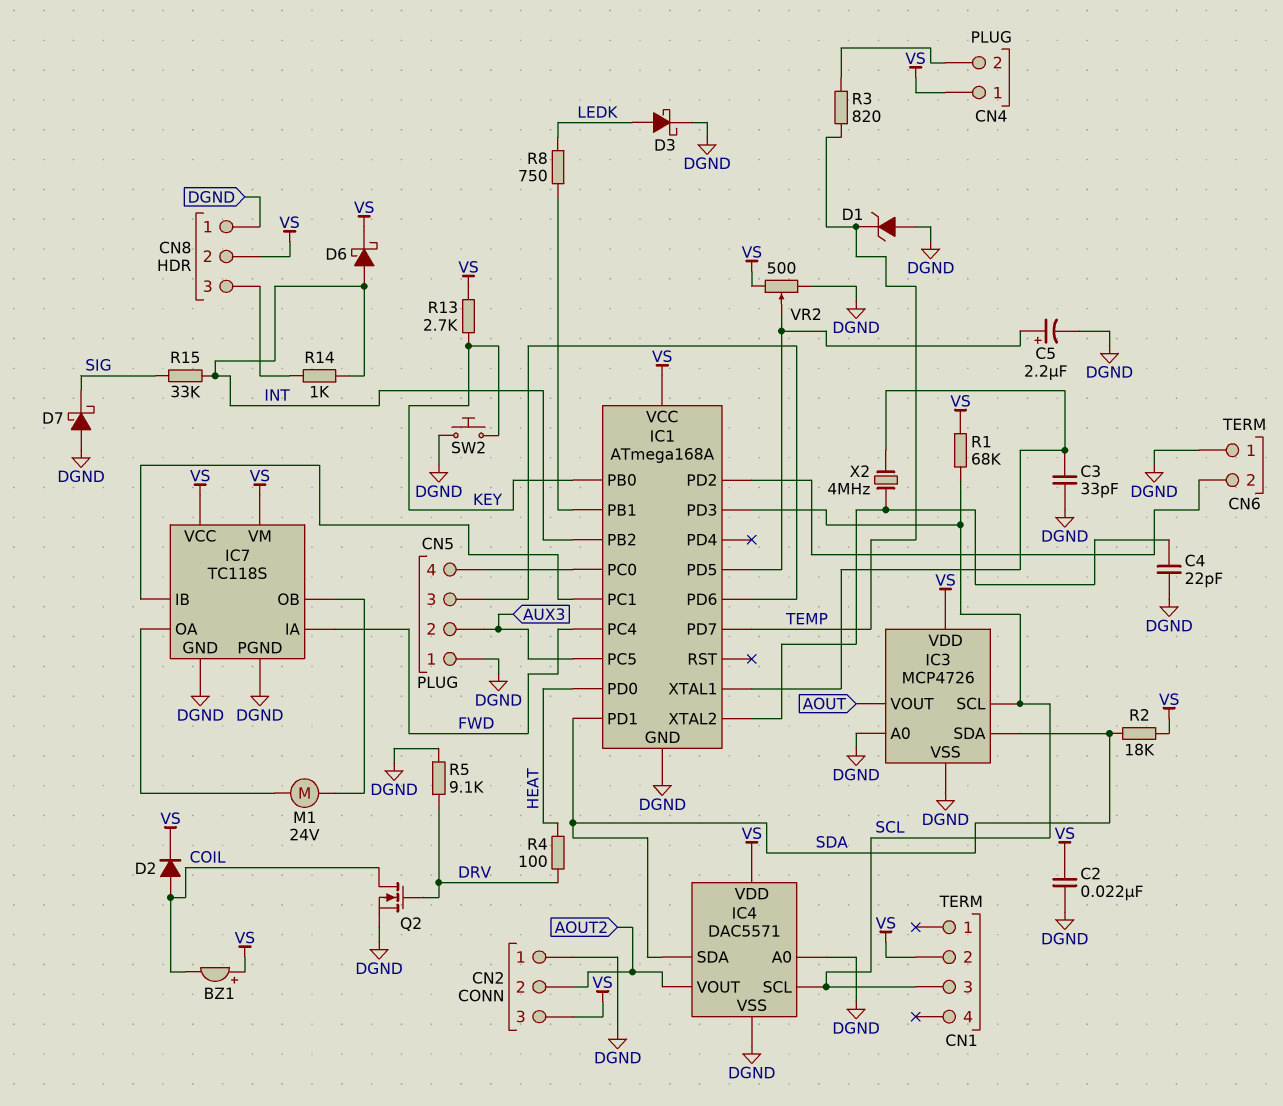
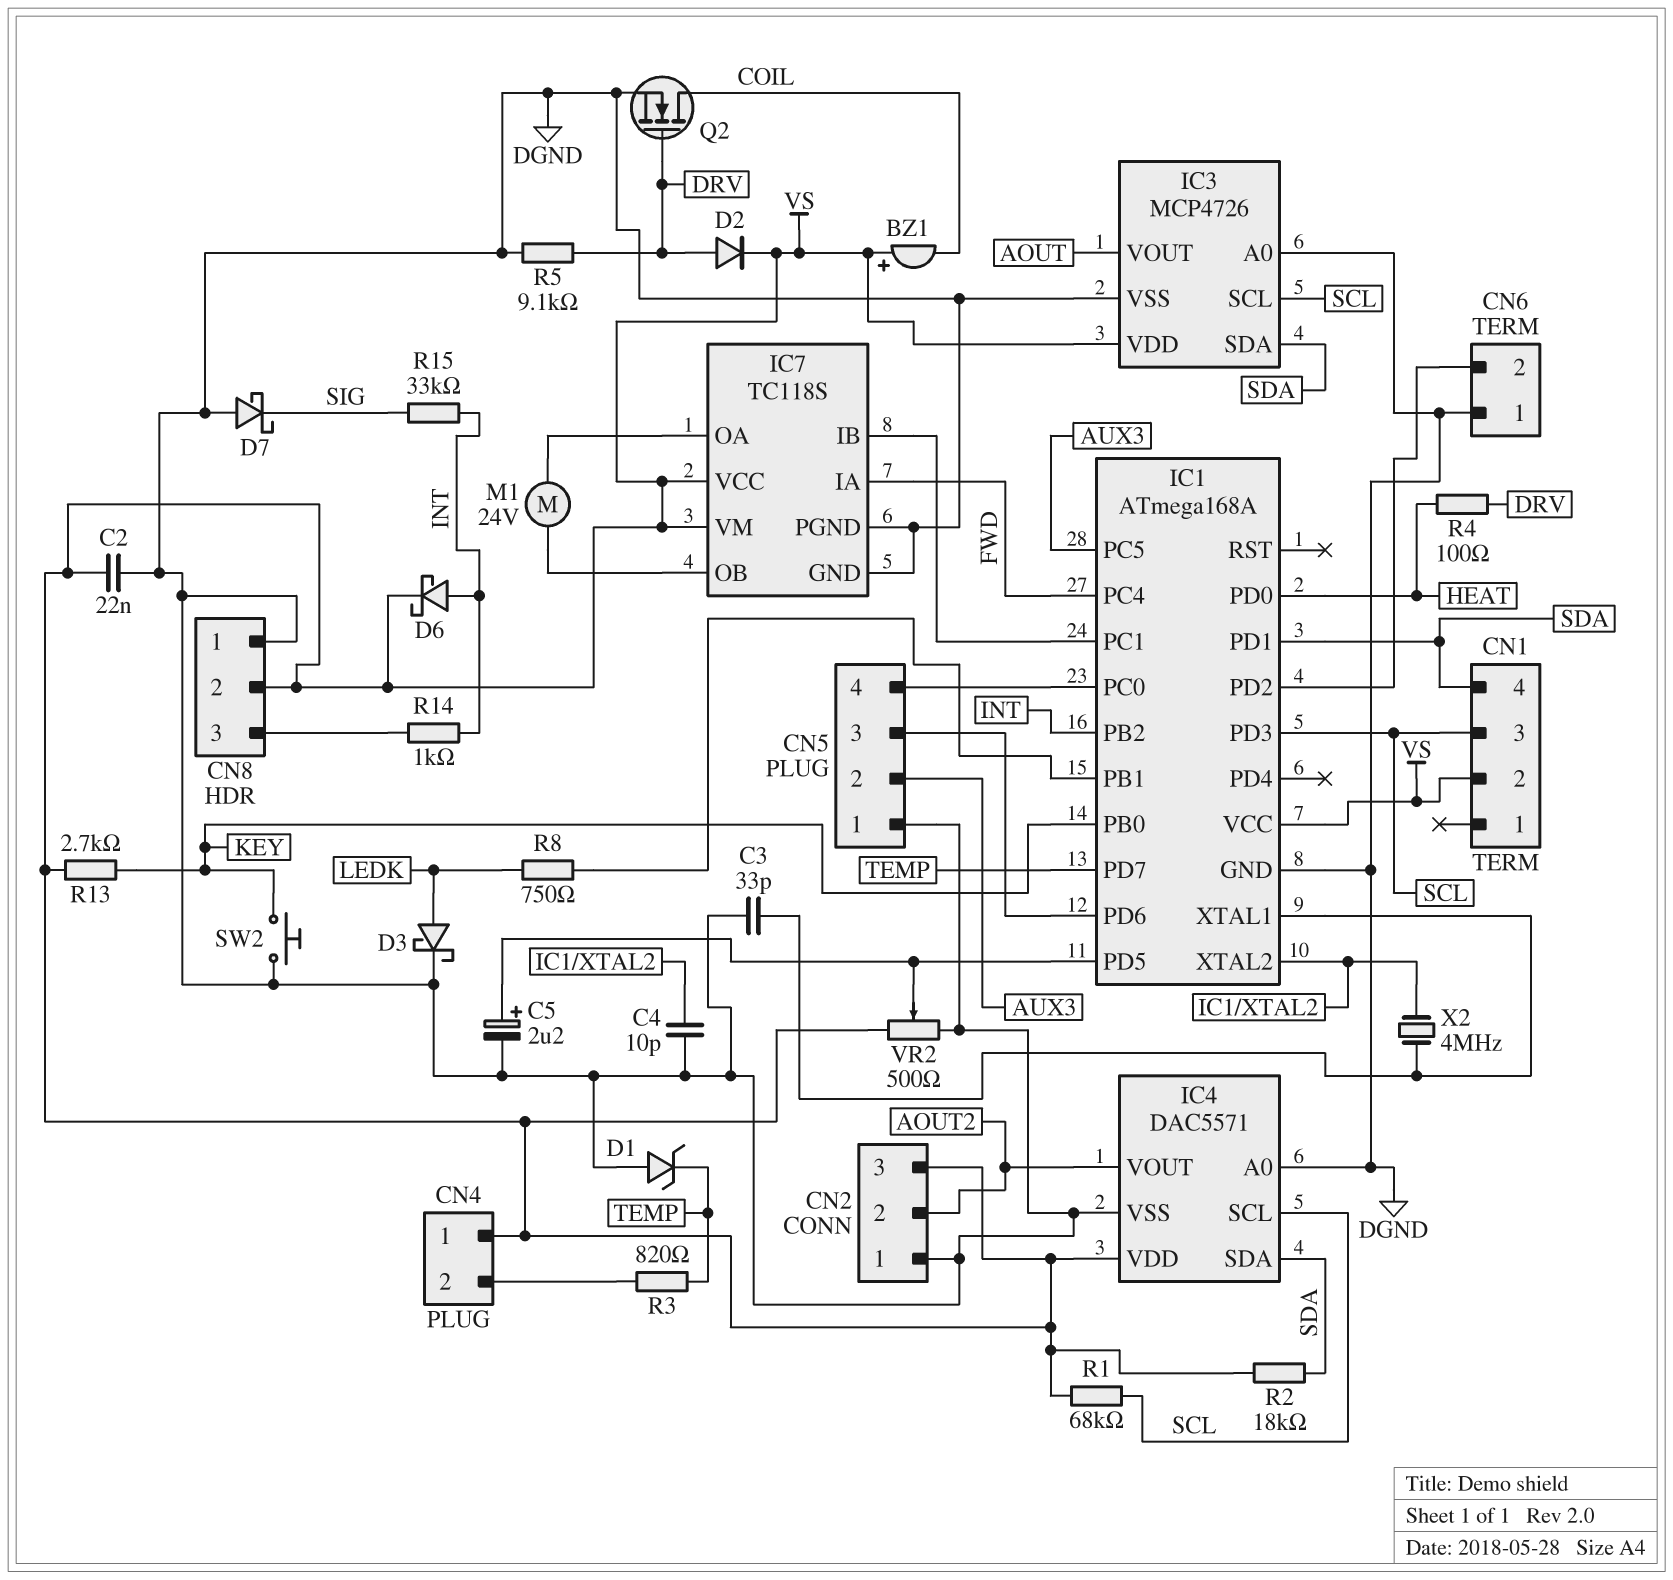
C4: 22pF (DGND, IC1/XTAL2) -> 10pF (DGND, IC1/XTAL2)
CN1 pin 4: none -> SDA
D2: diode (A COIL, K VS) -> diode (A DRV, K VS)

